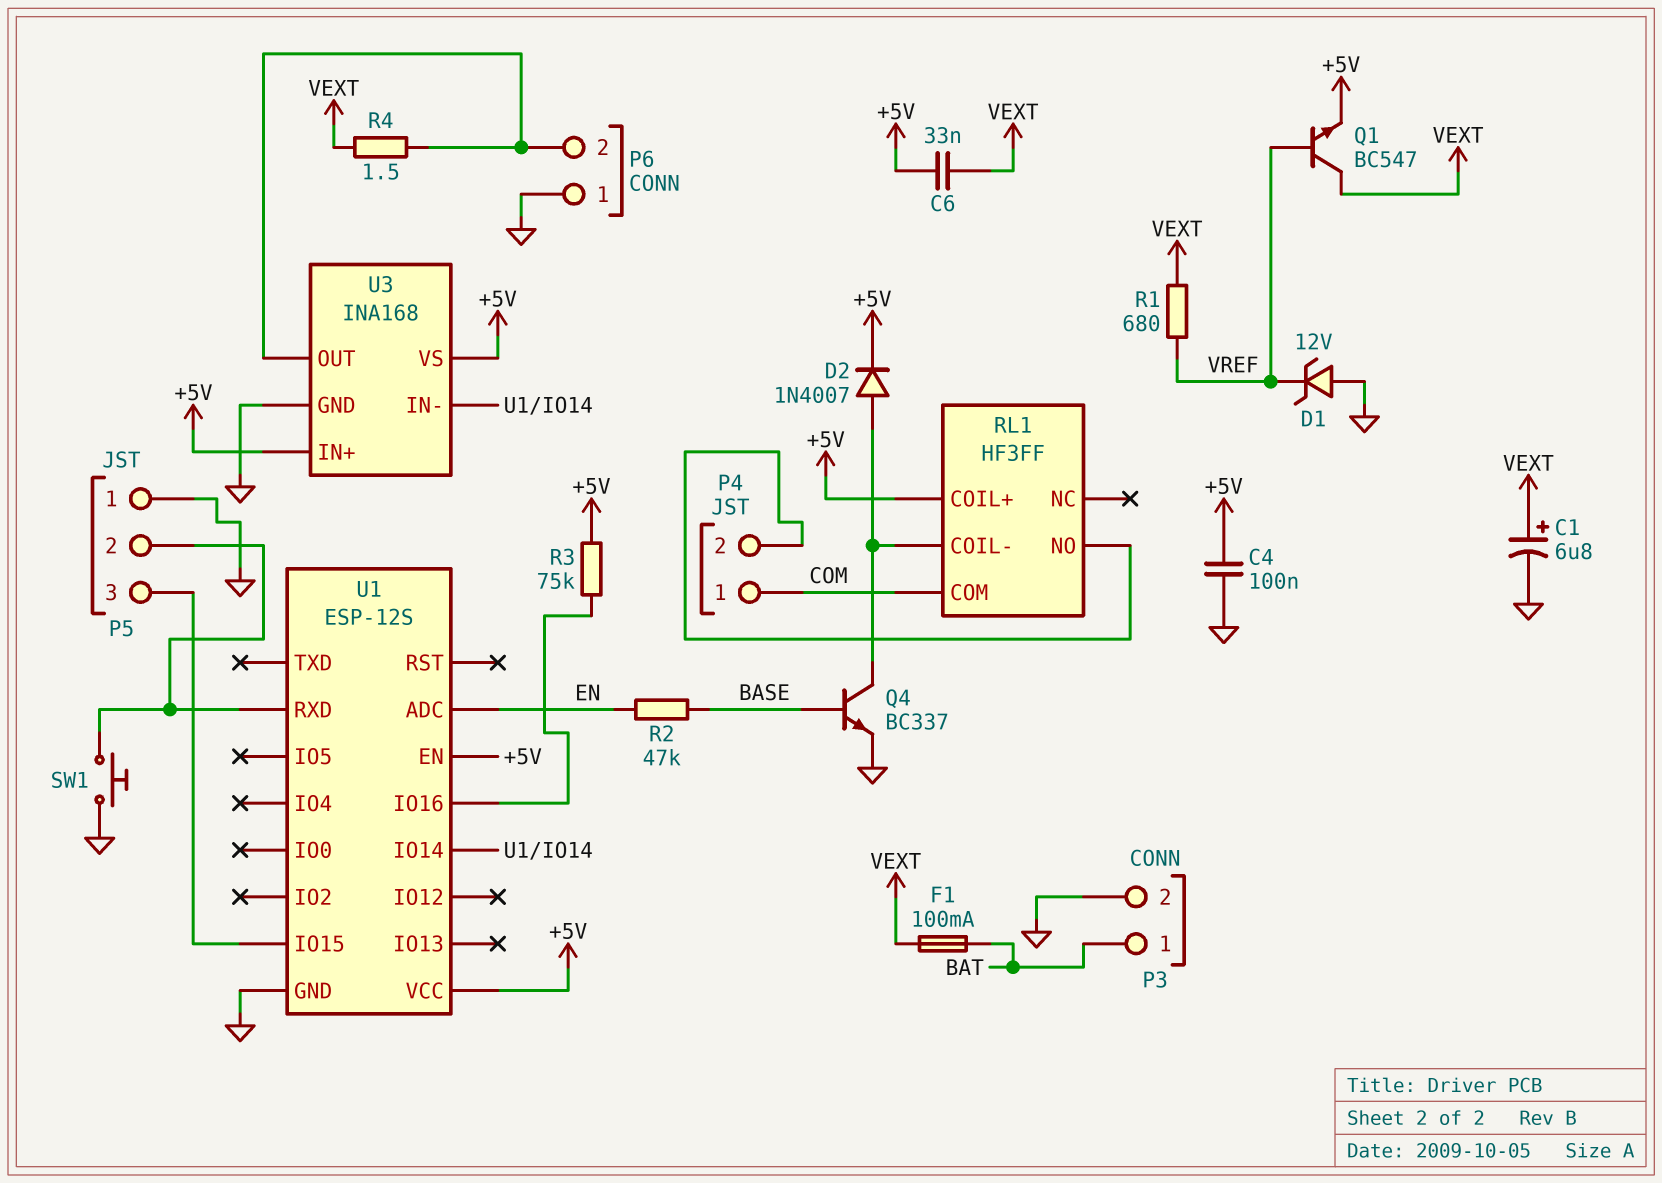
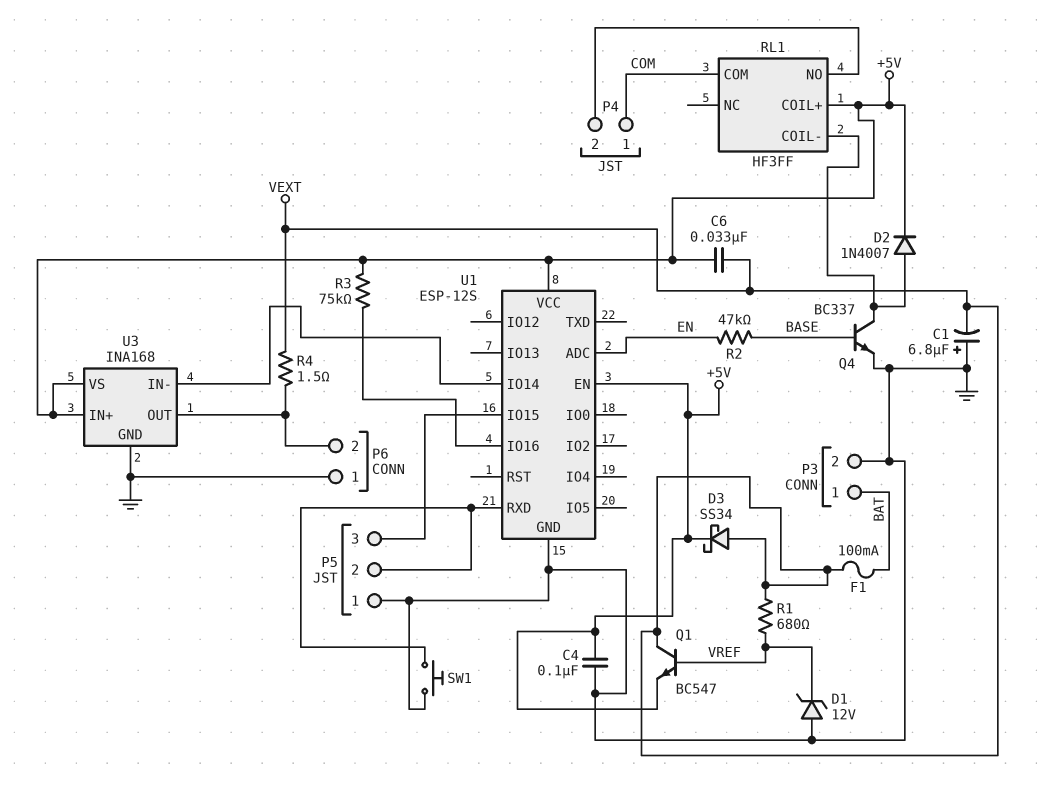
C1: 6.8uF (plus VEXT, minus GND) -> 6.8uF (plus GND, minus VEXT)
D3: none -> schottky SS34 (A VEXT, K +5V)

